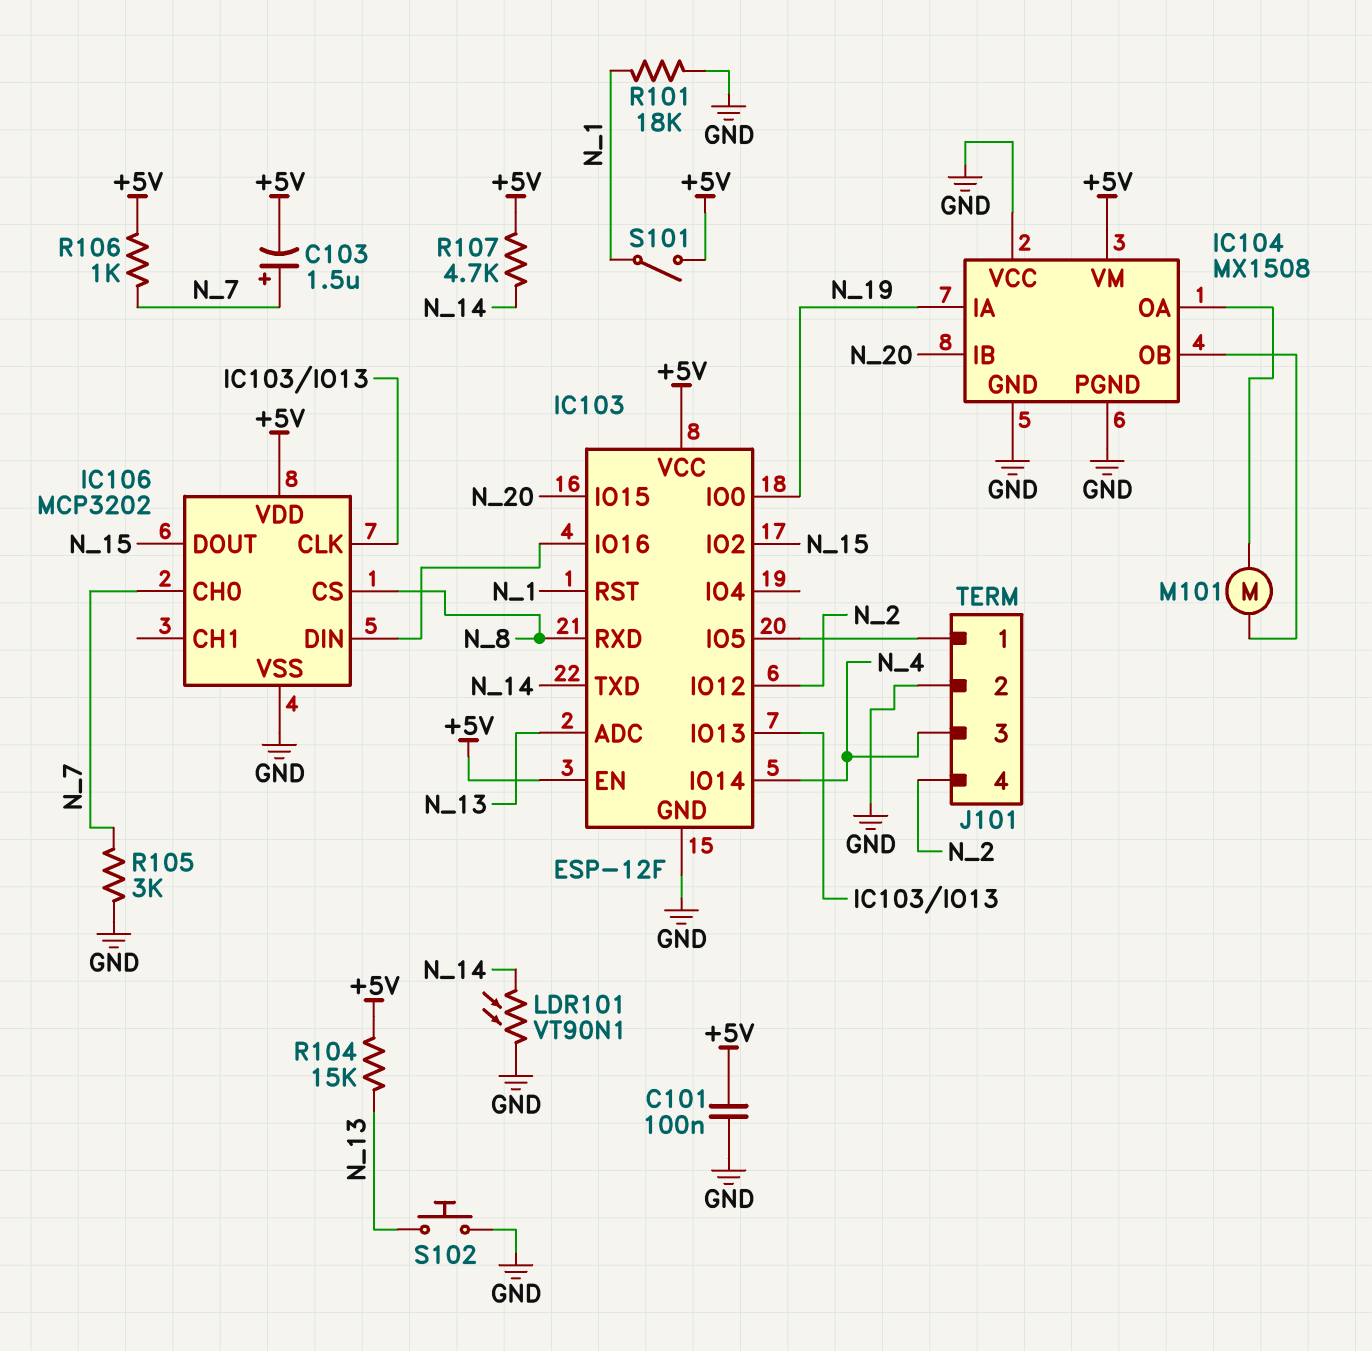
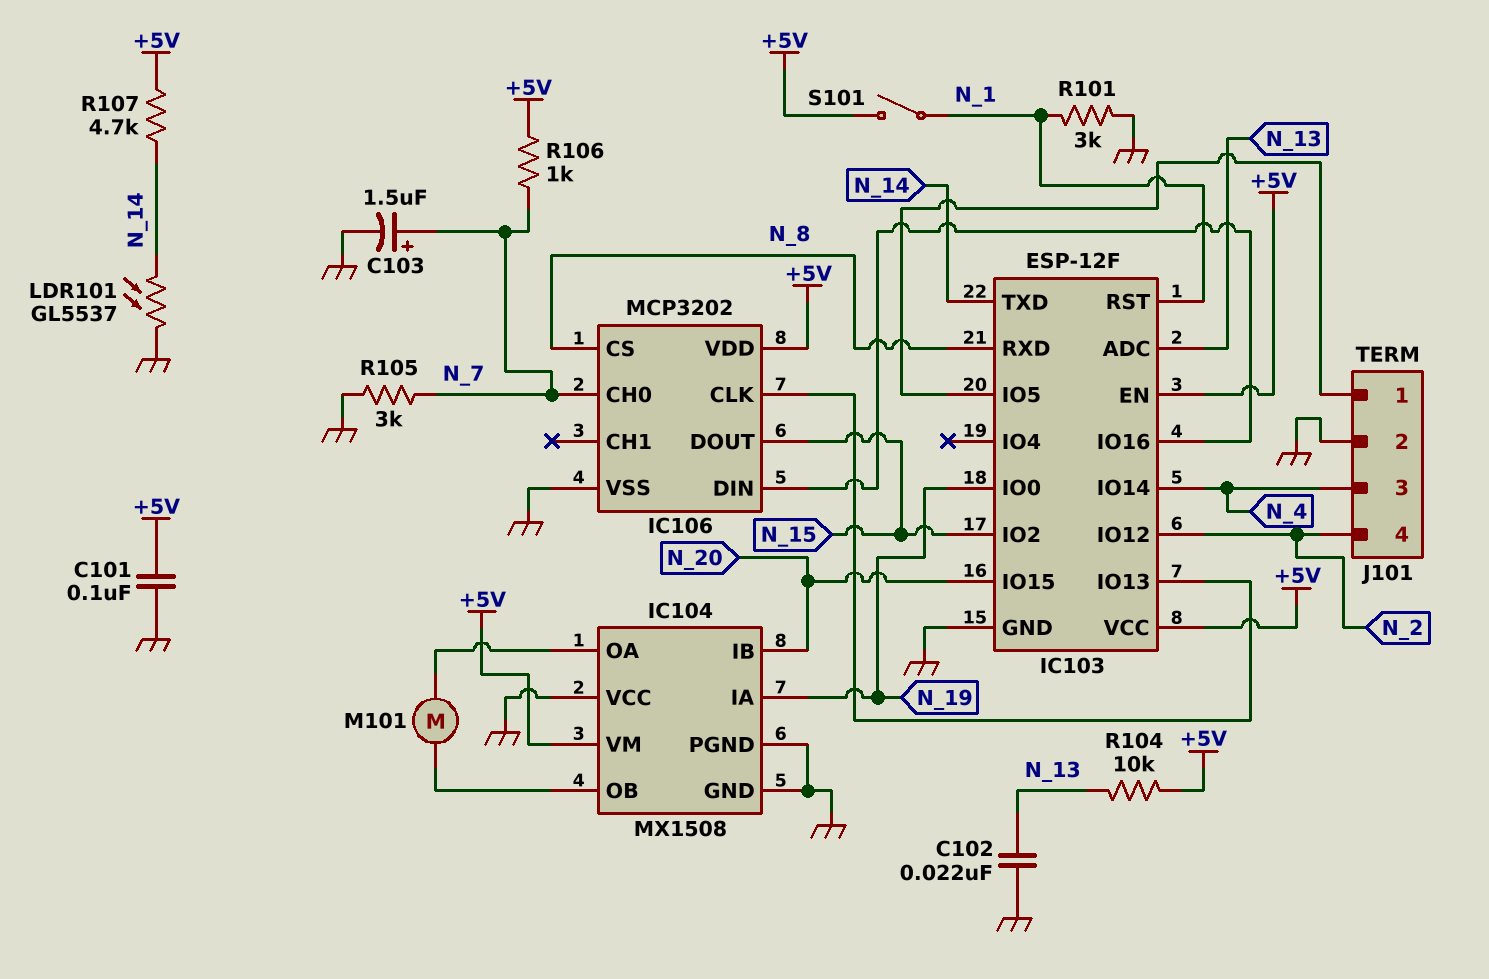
C102: none -> 22nF (GND, N_13)
C103: 1.5uF (plus N_7, minus +5V) -> 1.5uF (plus N_7, minus GND)
LDR101: VT90N1 (GND, N_14) -> GL5537 (GND, N_14)
R101: 18k (GND, N_1) -> 3k (GND, N_1)
R104: 15k (+5V, N_13) -> 10k (+5V, N_13)
S102: button (GND, N_13) -> none

